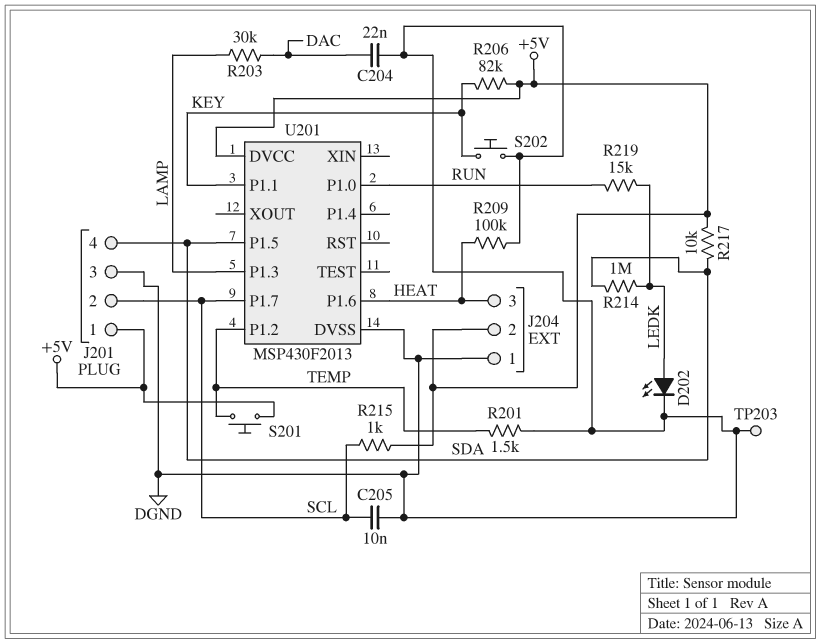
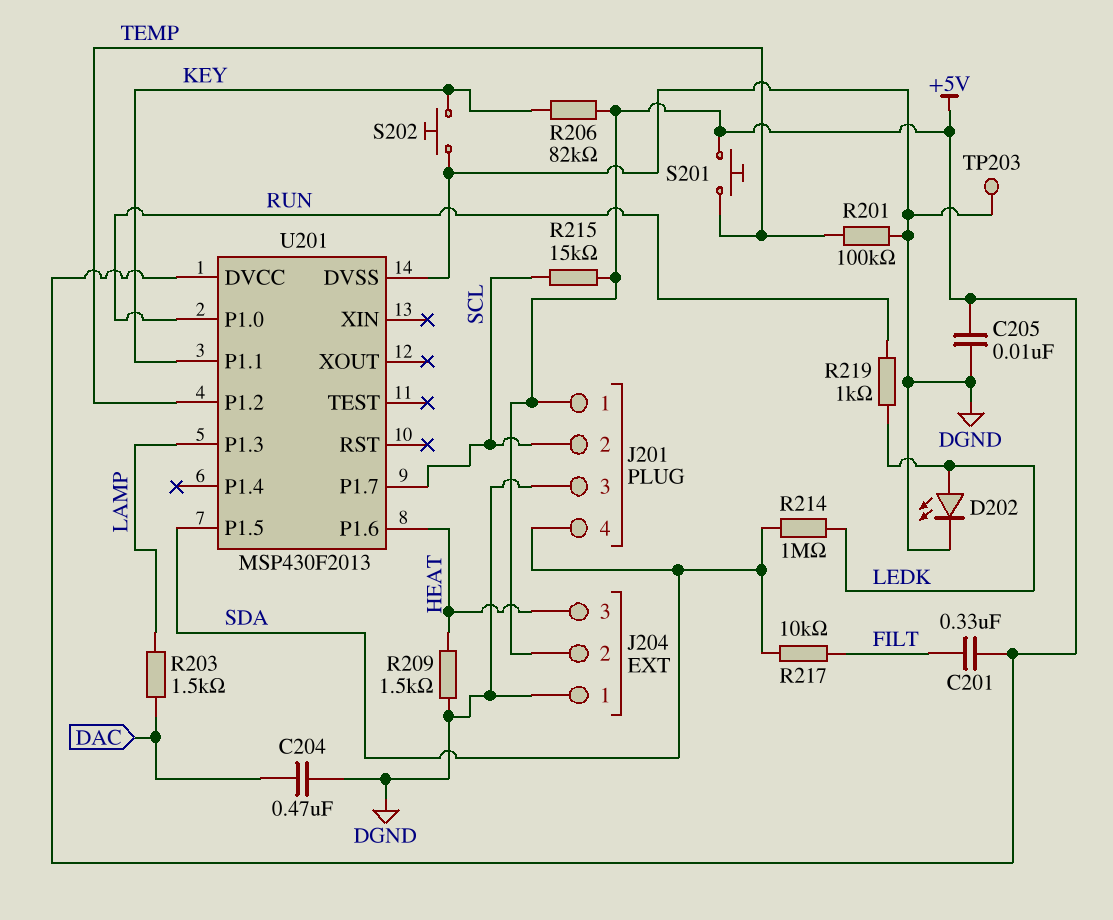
C201: none -> 330nF (+5V, FILT)
C204: 22nF (DAC, DGND) -> 470nF (DAC, DGND)
C205: 10nF (DGND, SCL) -> 10nF (+5V, DGND)
R201: 1.5k (DGND, TEMP) -> 100k (DGND, TEMP)
R203: 30k (DAC, LAMP) -> 1.5k (DAC, LAMP)
R209: 100k (DGND, HEAT) -> 1.5k (DGND, HEAT)
R215: 1k (+5V, SCL) -> 15k (+5V, SCL)
R217: 10k (+5V, SDA) -> 10k (FILT, SDA)
R219: 15k (LEDK, RUN) -> 1k (LEDK, RUN)

